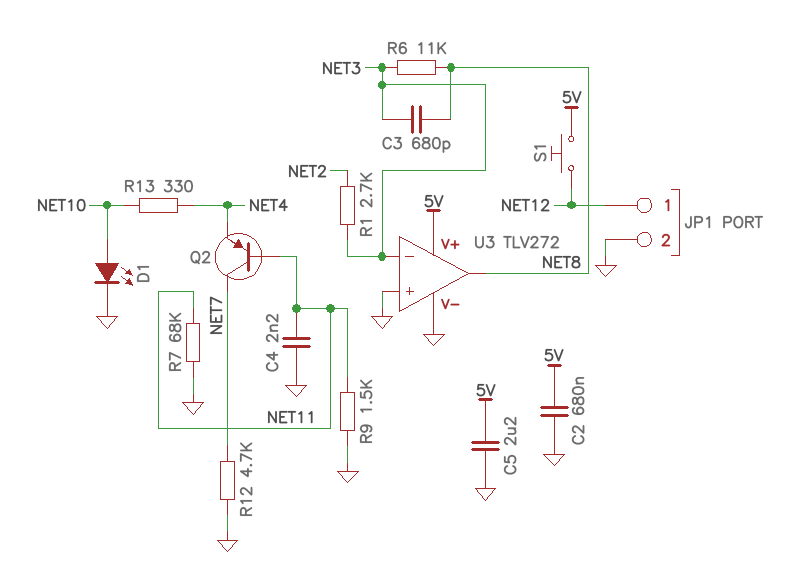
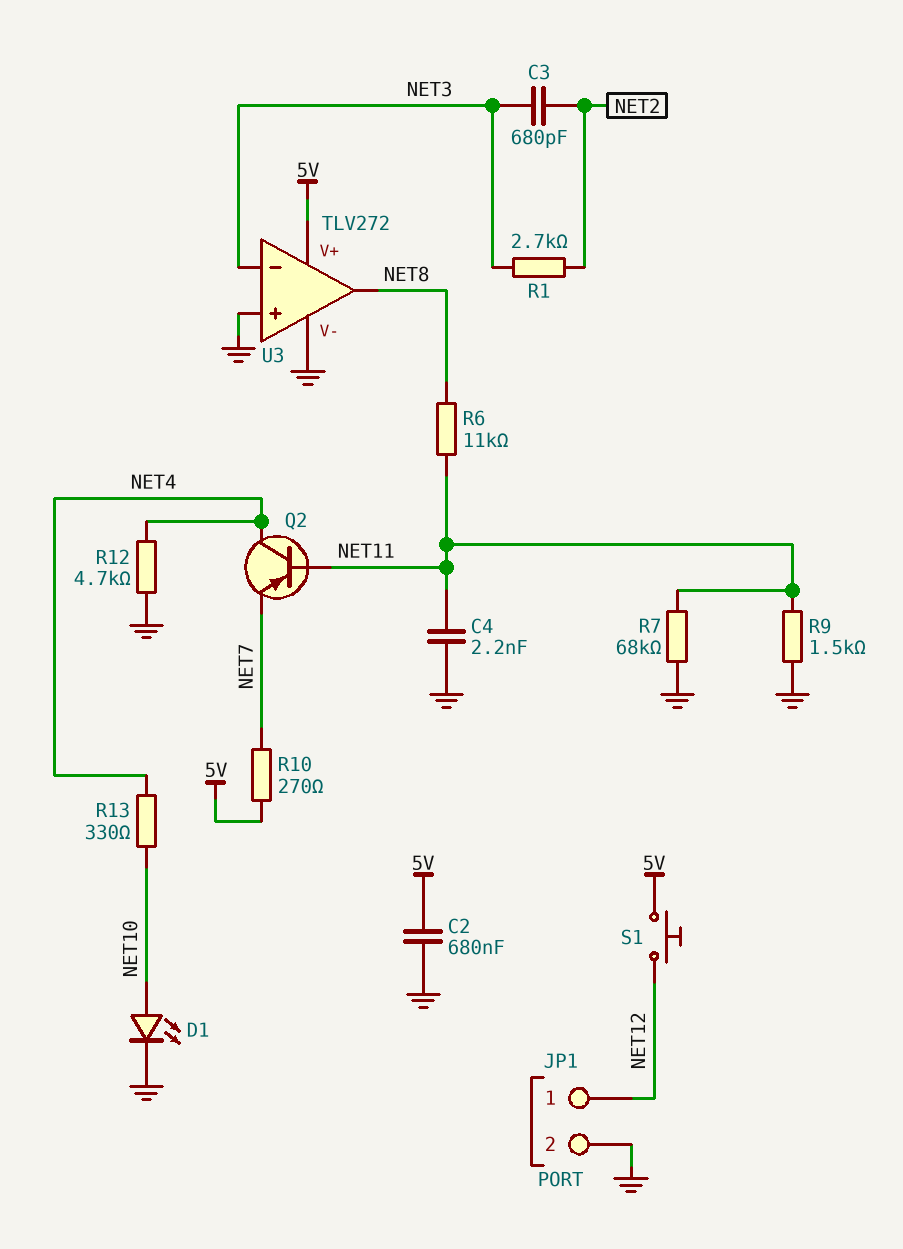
C3: 680pF (NET3, NET8) -> 680pF (NET2, NET3)
C5: 2.2uF (5V, GND) -> none
Q2: PNP (B NET11, C NET7, E NET4) -> PNP (B NET11, C NET4, E NET7)
R6: 11k (NET3, NET8) -> 11k (NET8, NET11)
R10: none -> 270 (5V, NET7)
R12: 4.7k (GND, NET7) -> 4.7k (GND, NET4)

